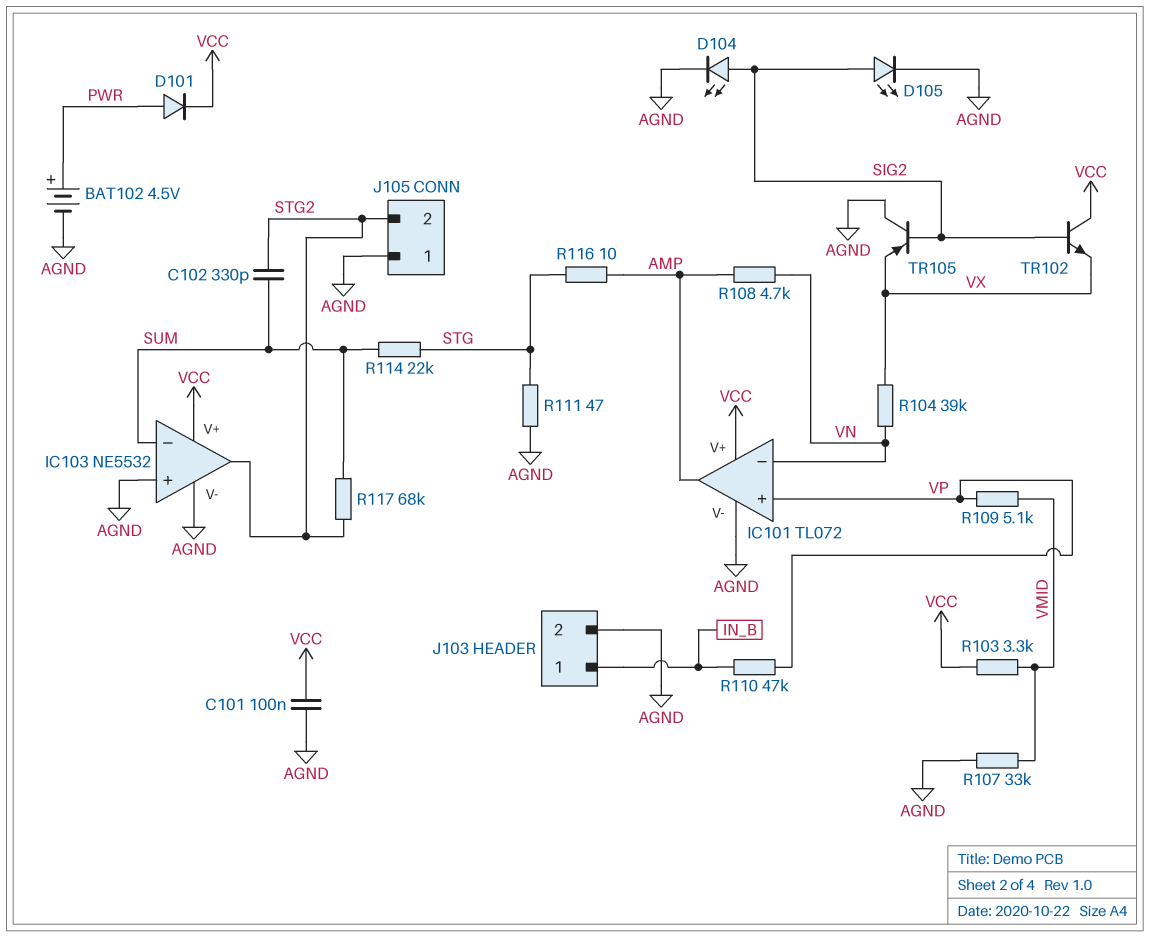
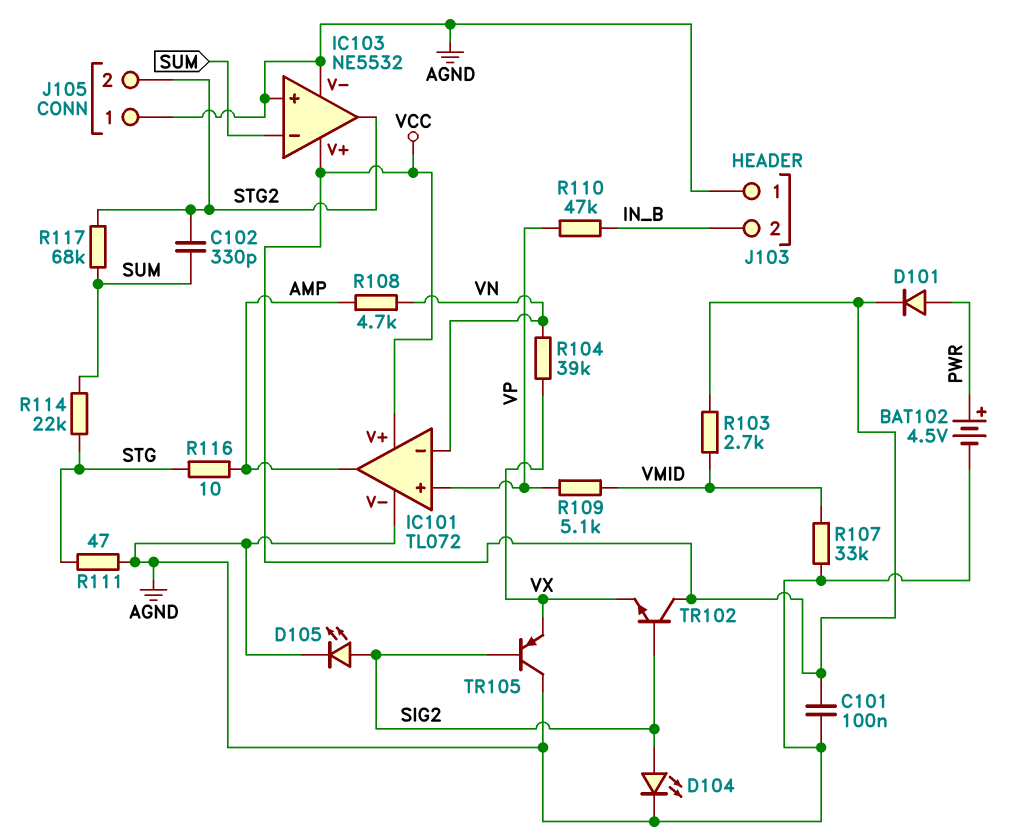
J103 pin 1: IN_B -> AGND
J103 pin 2: AGND -> IN_B
R103: 3.3k (VCC, VMID) -> 2.7k (VCC, VMID)

